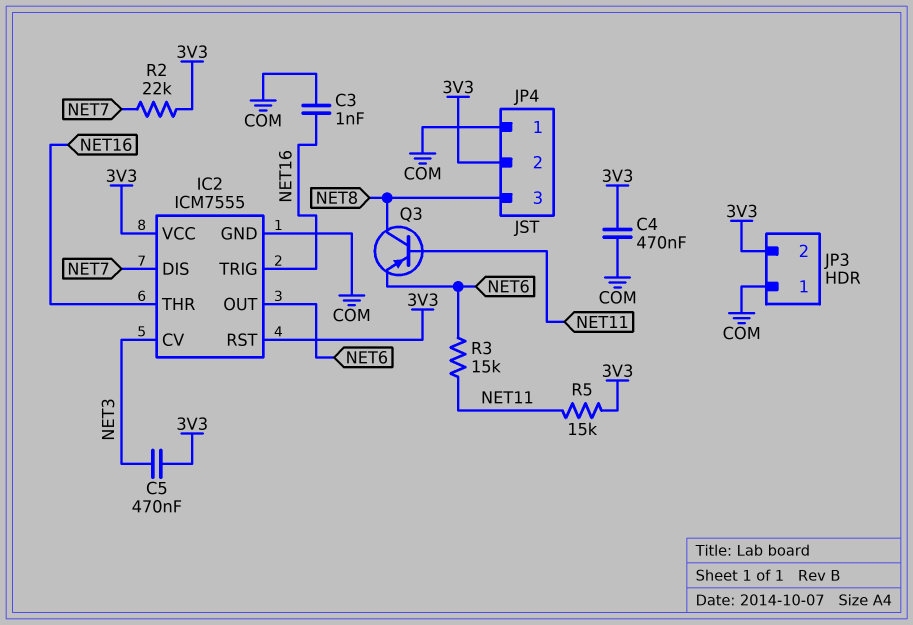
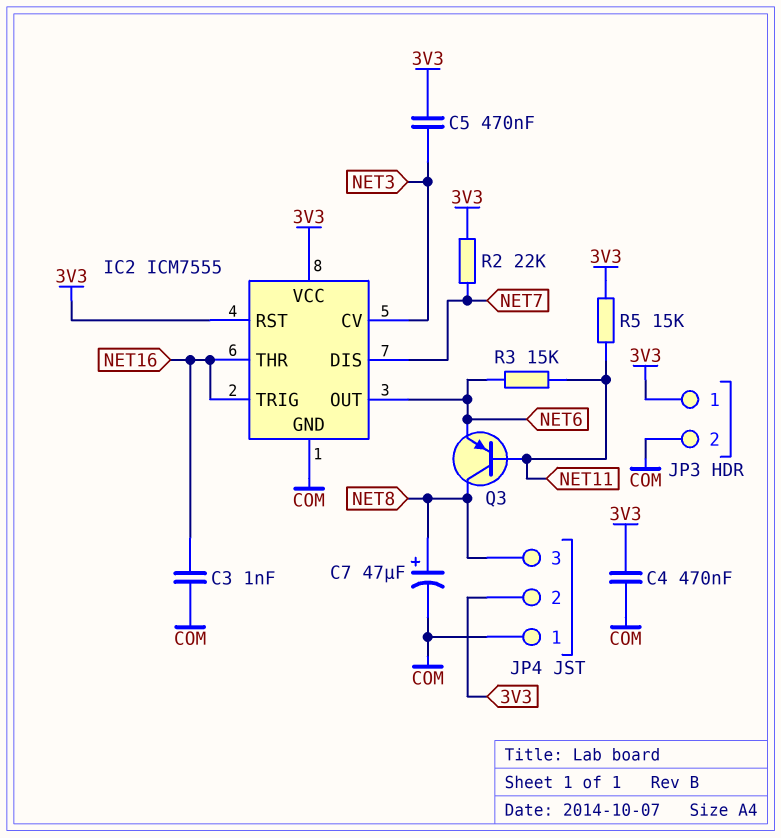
C7: none -> 47uF (plus NET8, minus COM)
JP3 pin 1: COM -> 3V3
JP3 pin 2: 3V3 -> COM

